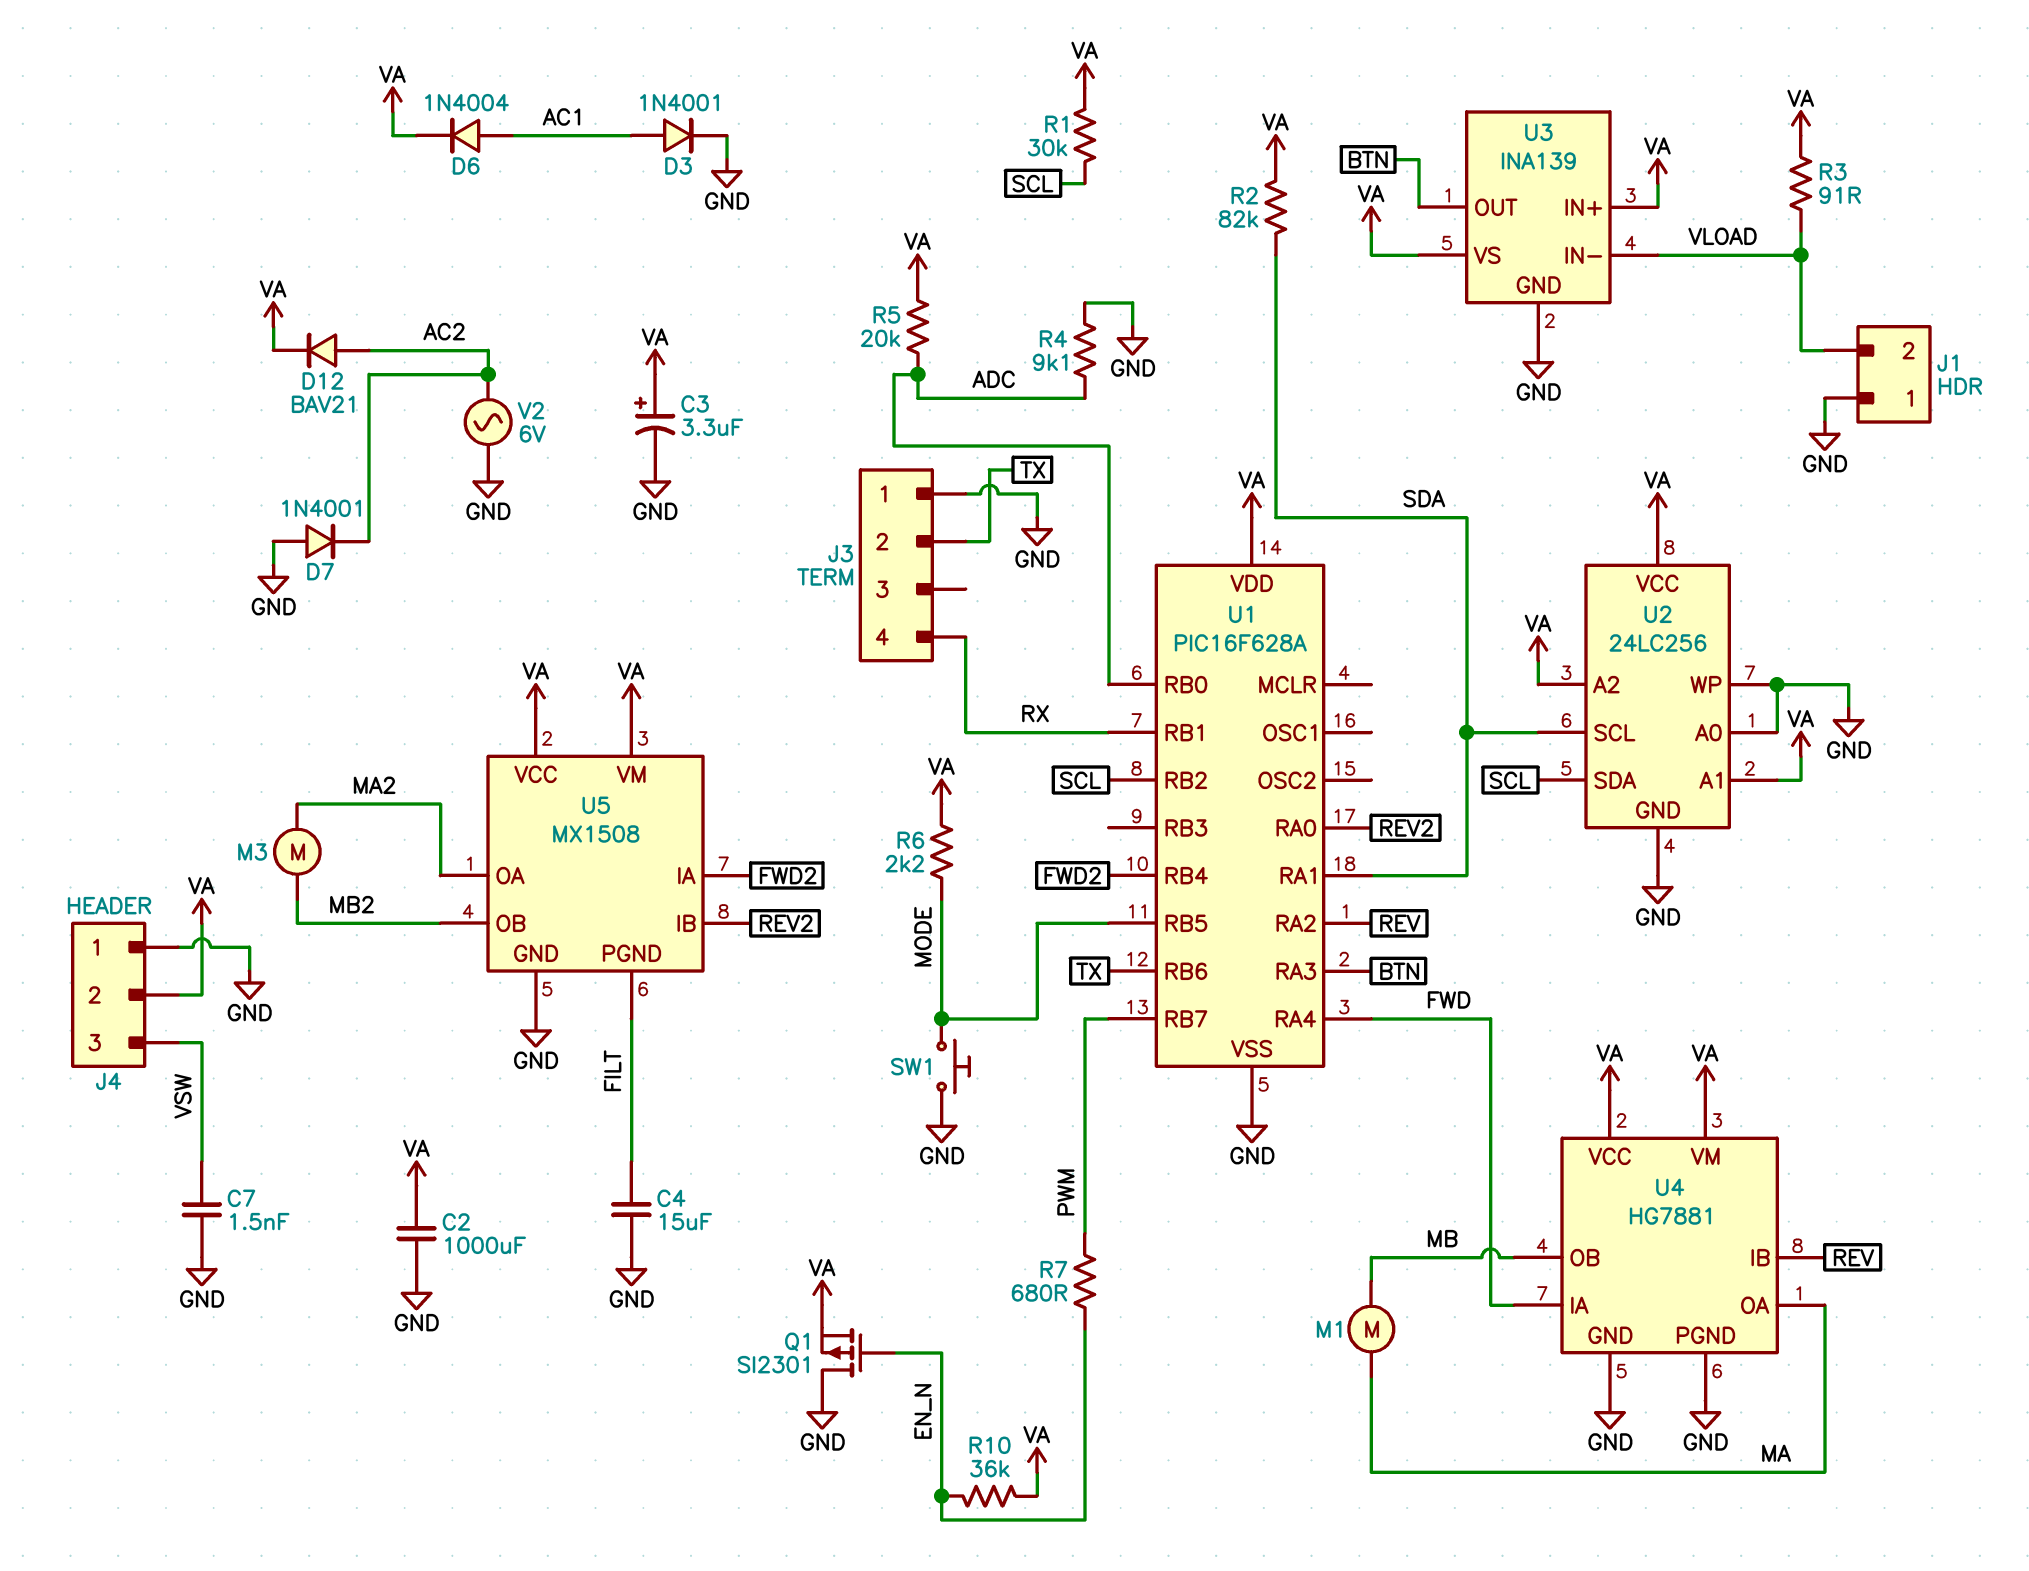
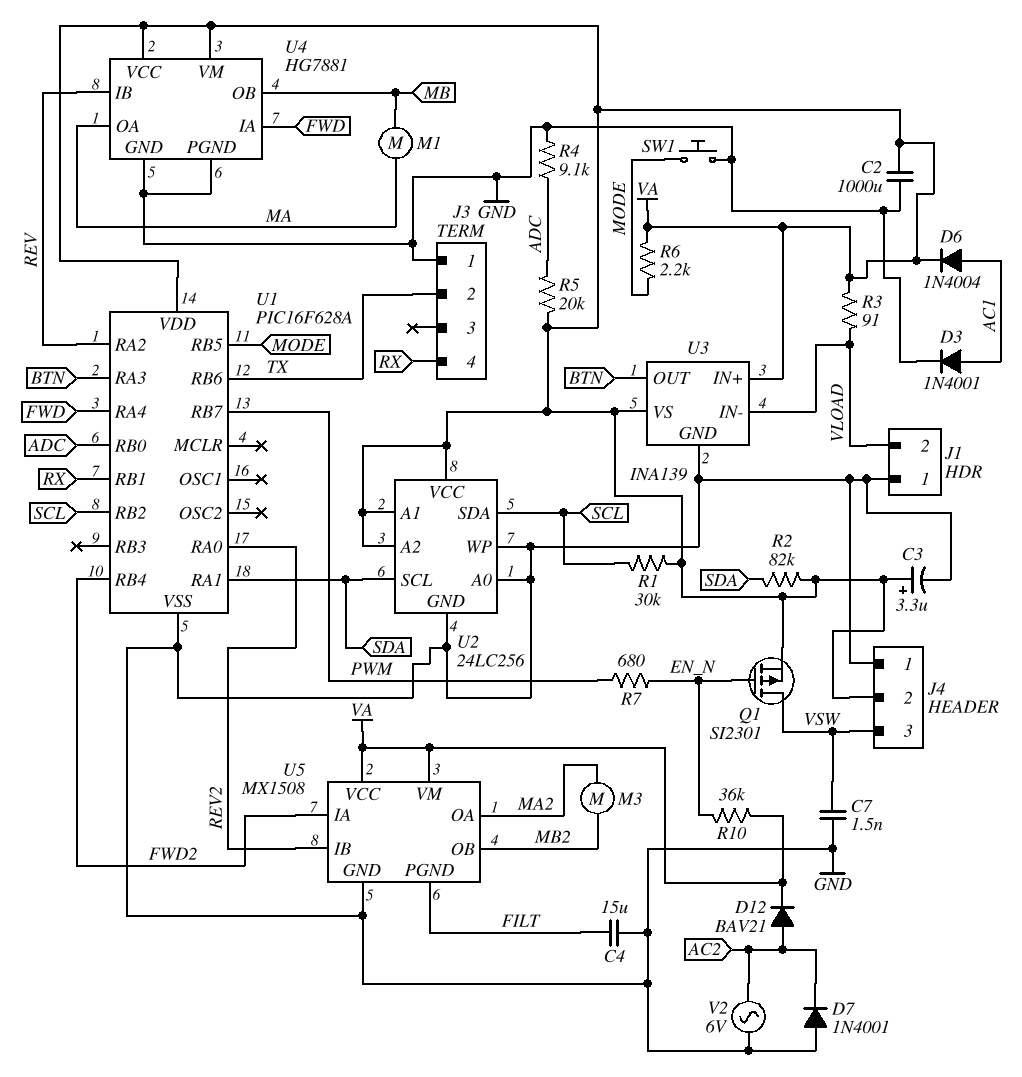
Q1: PMOS SI2301 (G EN_N, D GND, S VA) -> PMOS SI2301 (G EN_N, D VSW, S VA)

